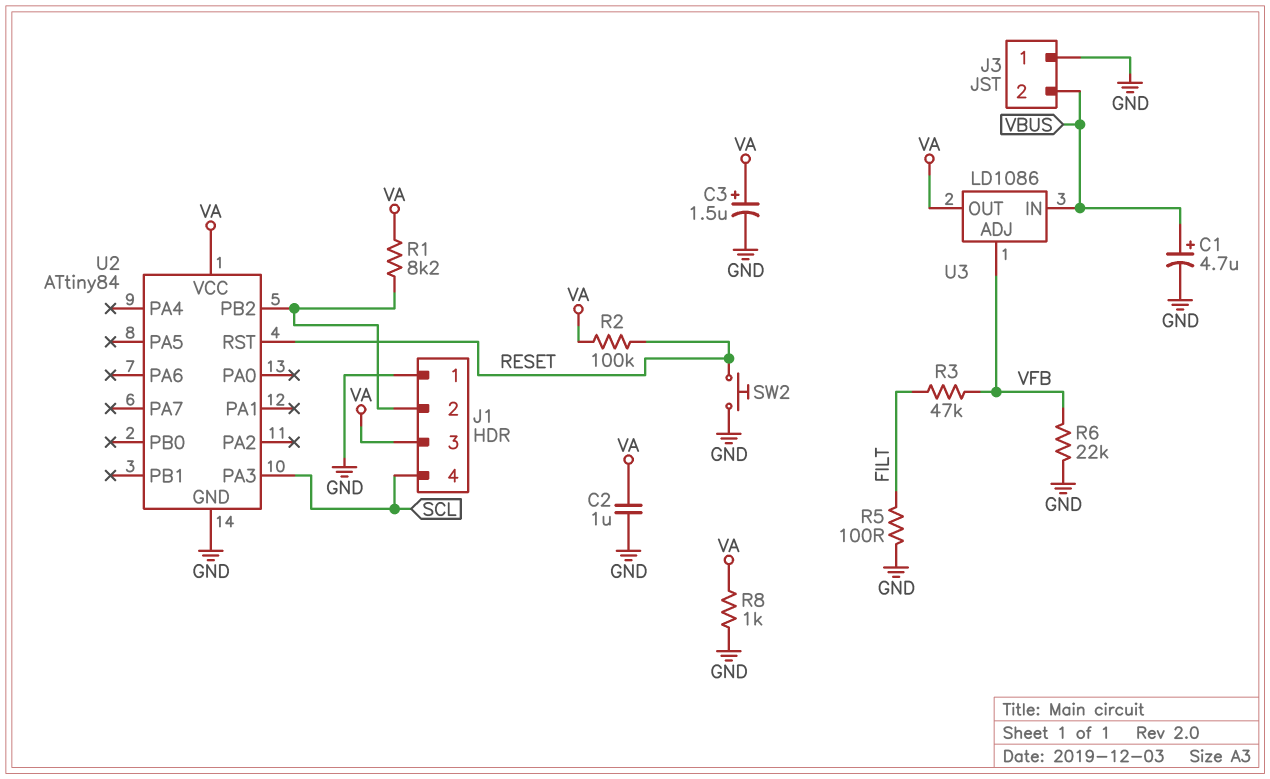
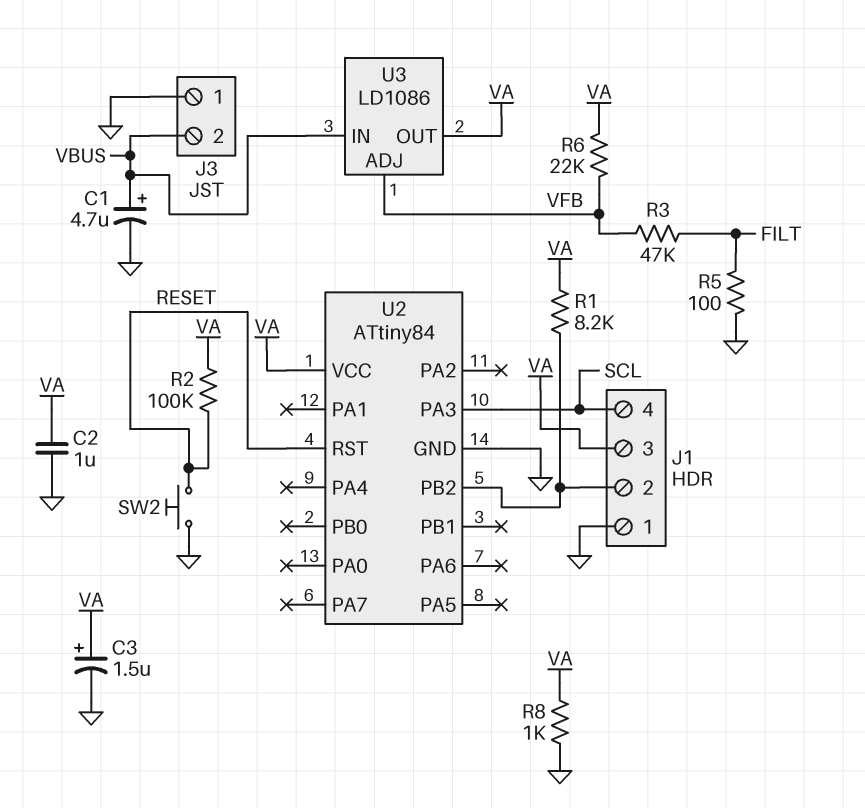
R6: 22k (GND, VFB) -> 22k (VA, VFB)

